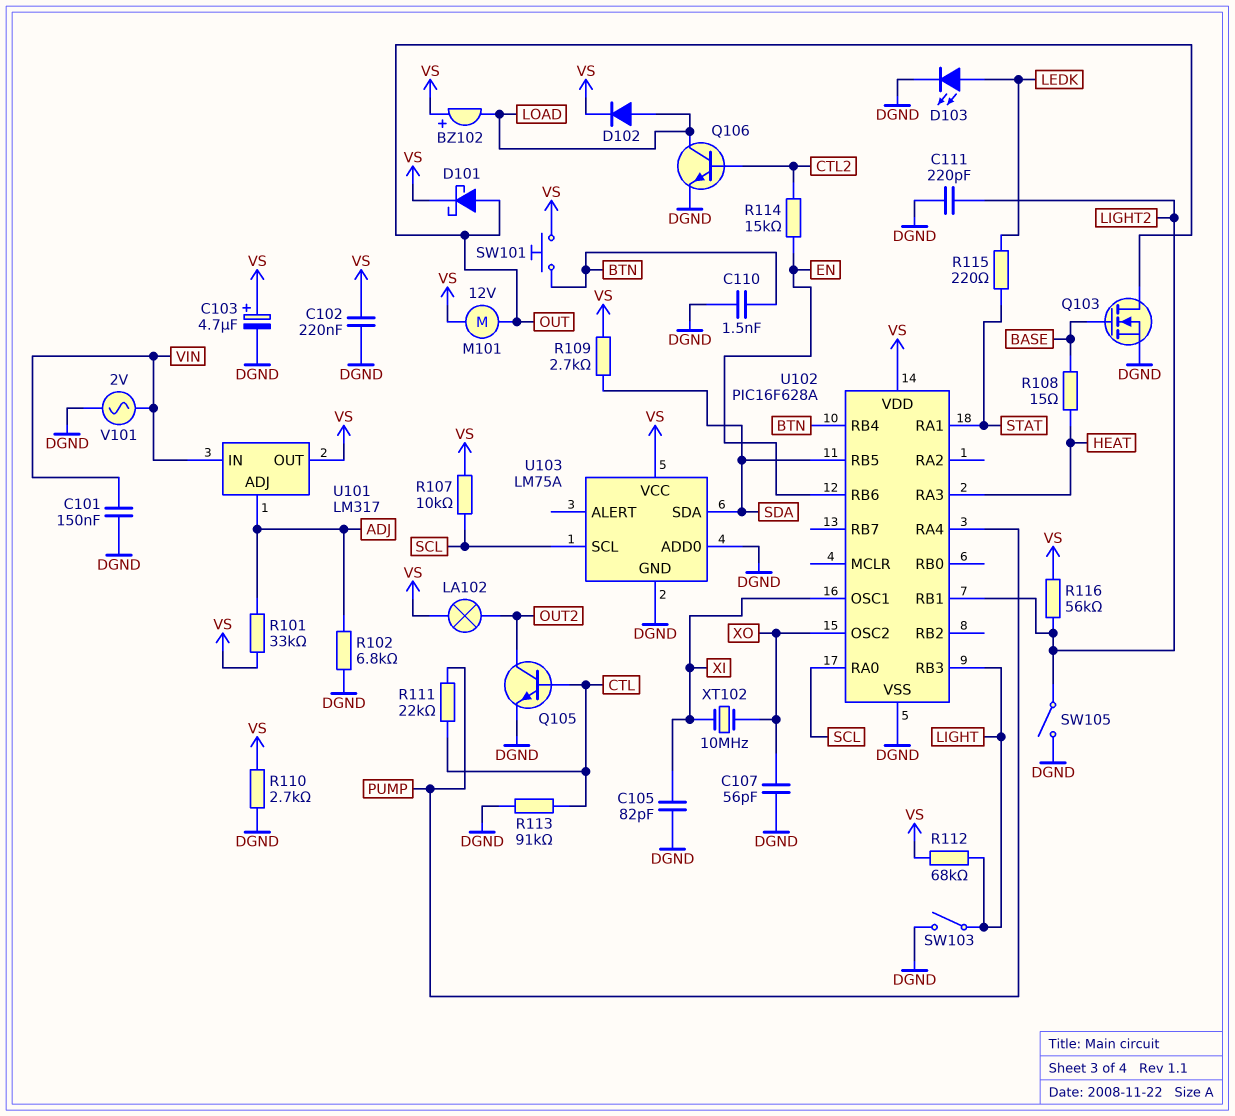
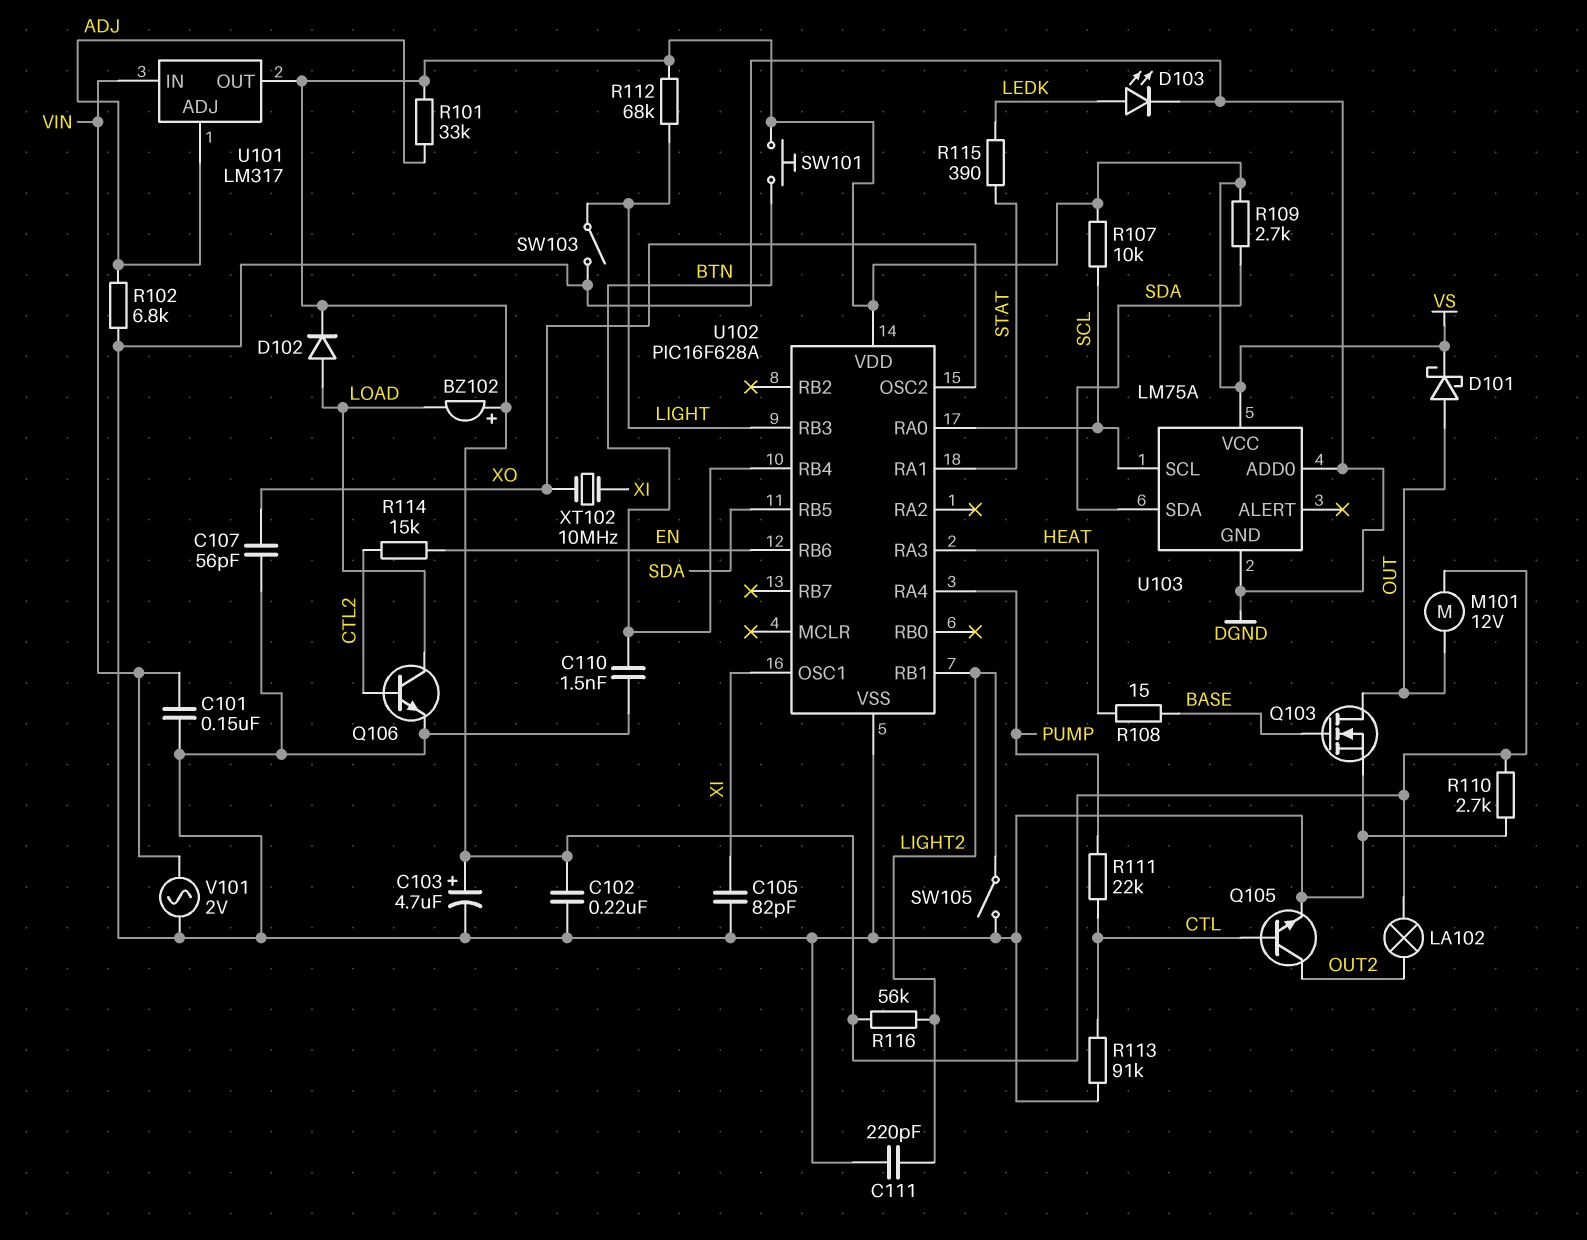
R115: 220 (LEDK, STAT) -> 390 (LEDK, STAT)

